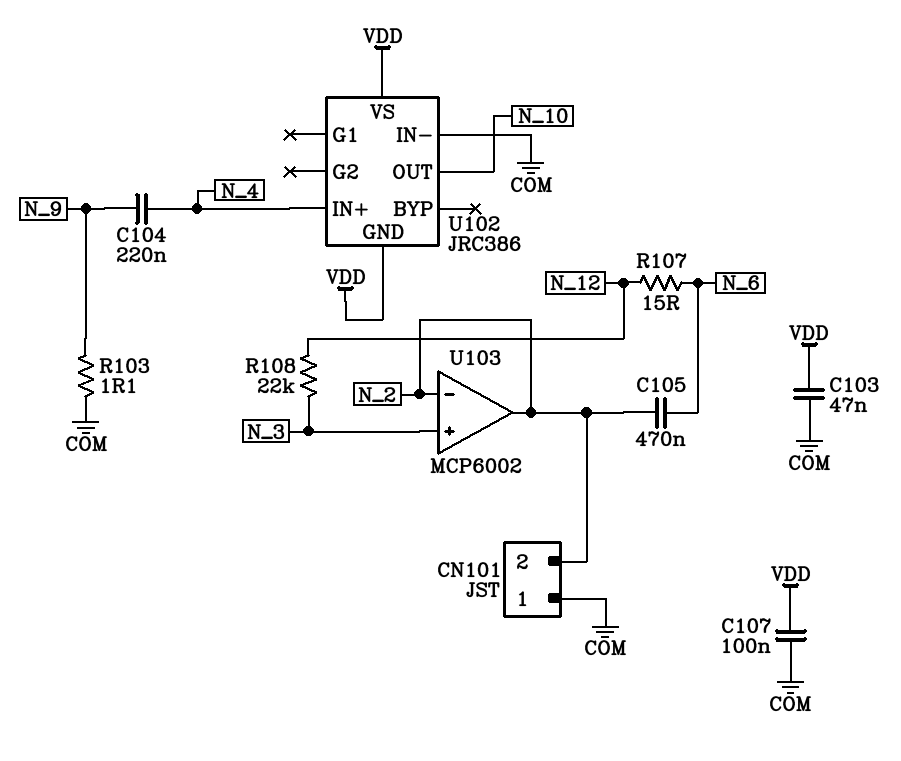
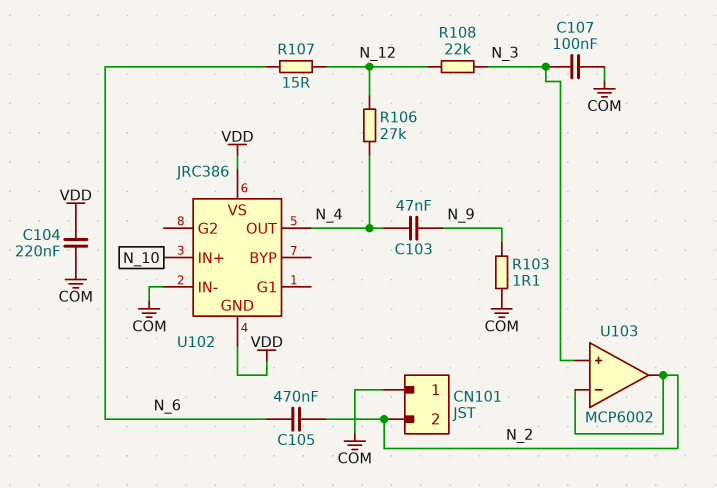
C103: 47nF (COM, VDD) -> 47nF (N_4, N_9)
C104: 220nF (N_4, N_9) -> 220nF (COM, VDD)
C107: 100nF (COM, VDD) -> 100nF (COM, N_3)
R106: none -> 27k (N_4, N_12)
U102 pin IN+: N_4 -> N_10
U102 pin OUT: N_10 -> N_4

